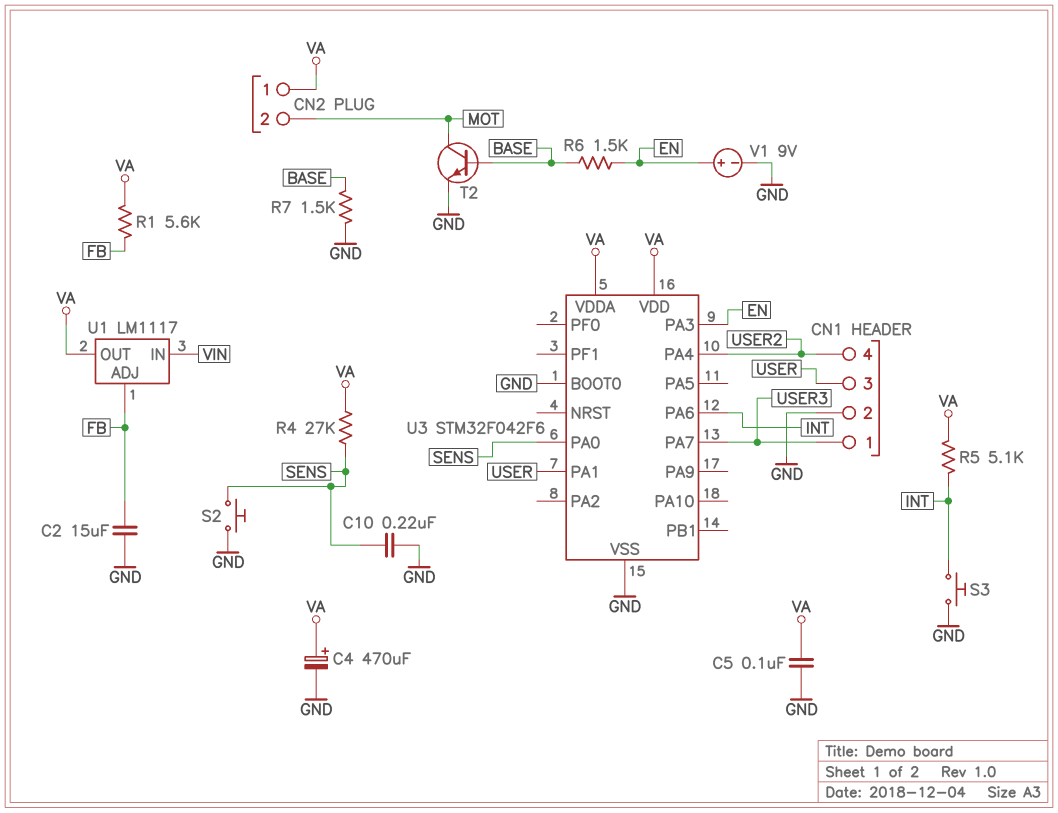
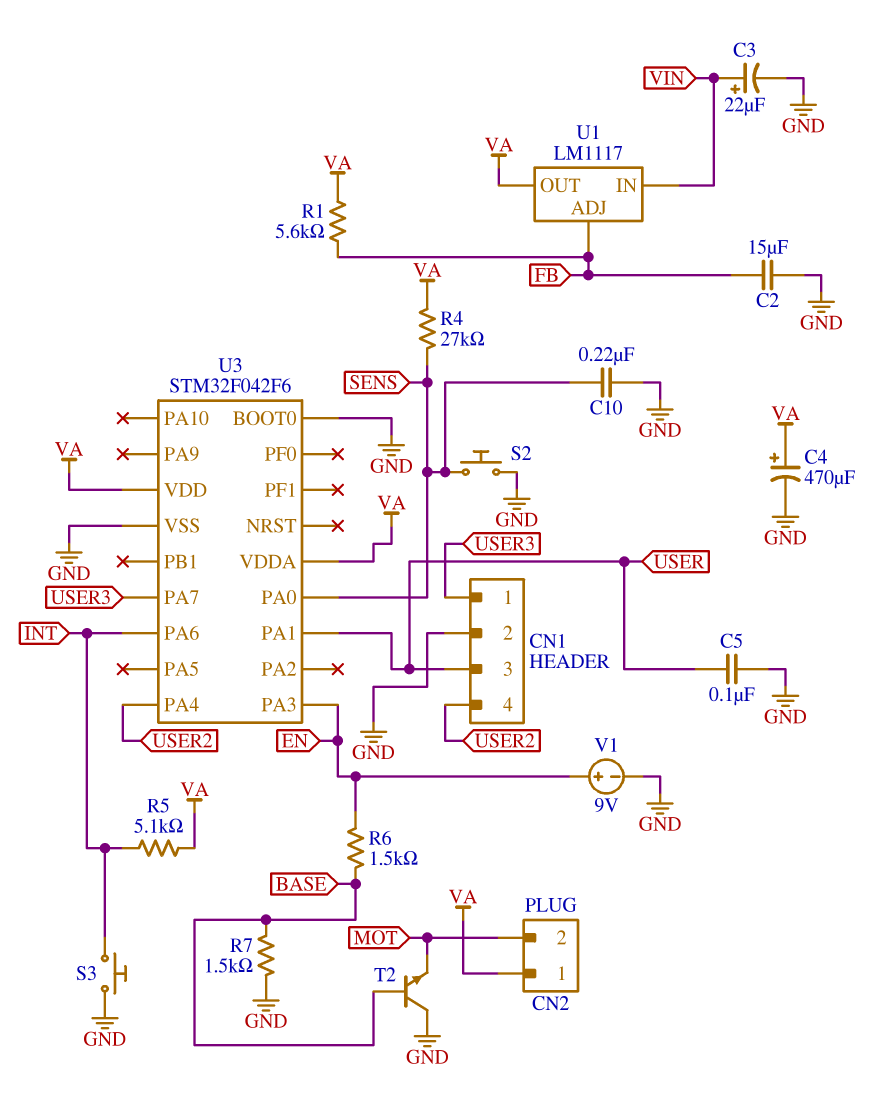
C3: none -> 22uF (plus VIN, minus GND)
C5: 100nF (GND, VA) -> 100nF (GND, USER)
T2: NPN (B BASE, C MOT, E GND) -> NPN (B BASE, C GND, E MOT)

